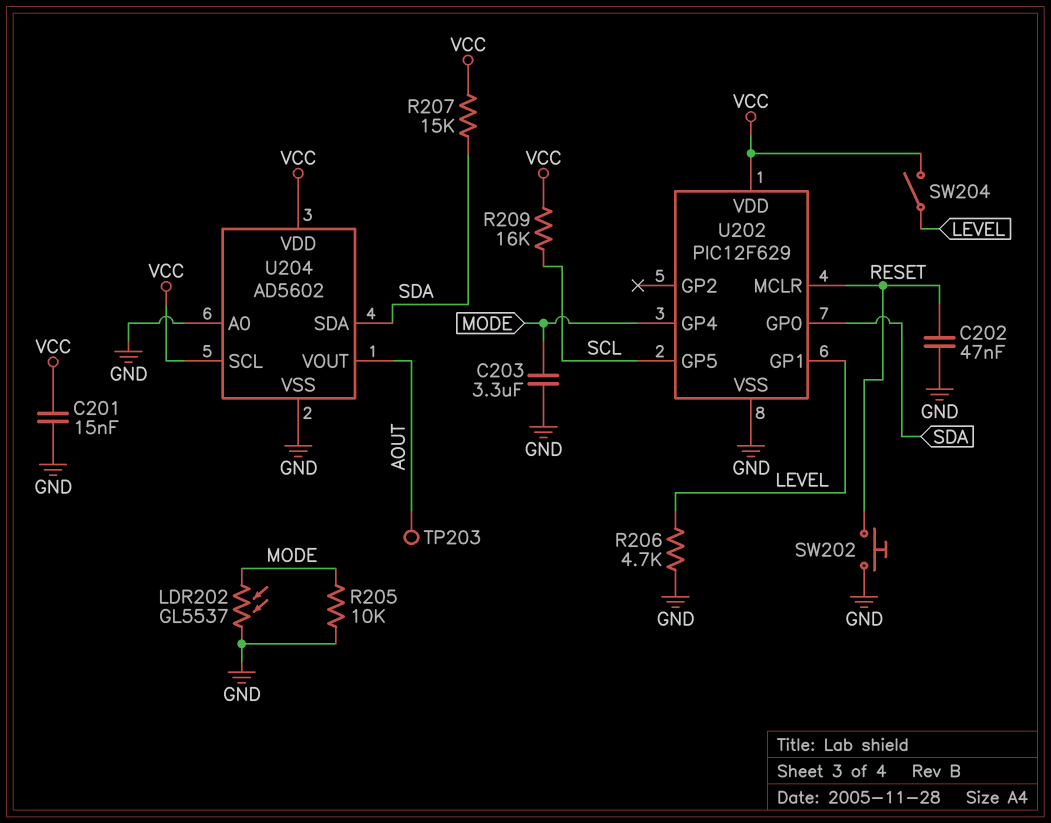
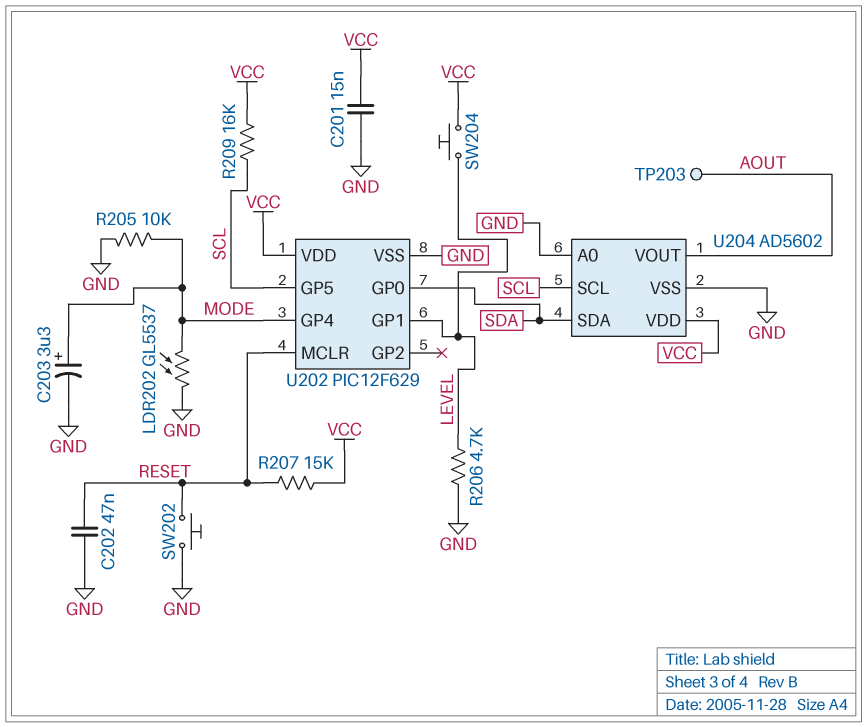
C203: 3.3uF (GND, MODE) -> 3.3uF (plus MODE, minus GND)
R207: 15k (SDA, VCC) -> 15k (RESET, VCC)
SW204: switch (LEVEL, VCC) -> button (LEVEL, VCC)
U204 pin SCL: VCC -> SCL

